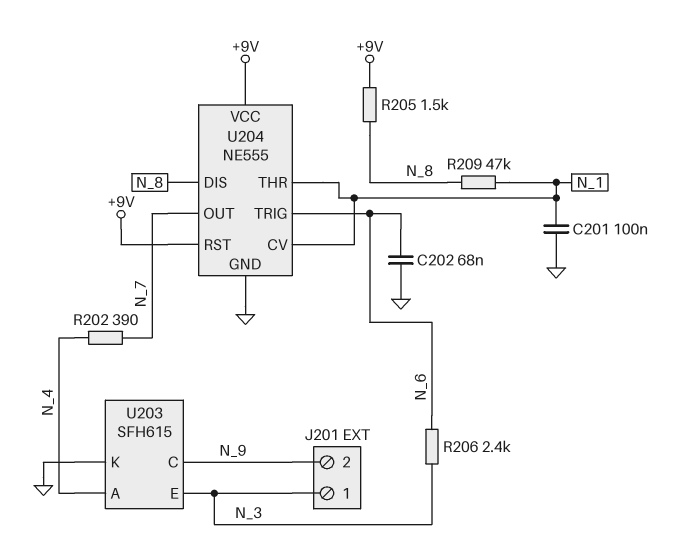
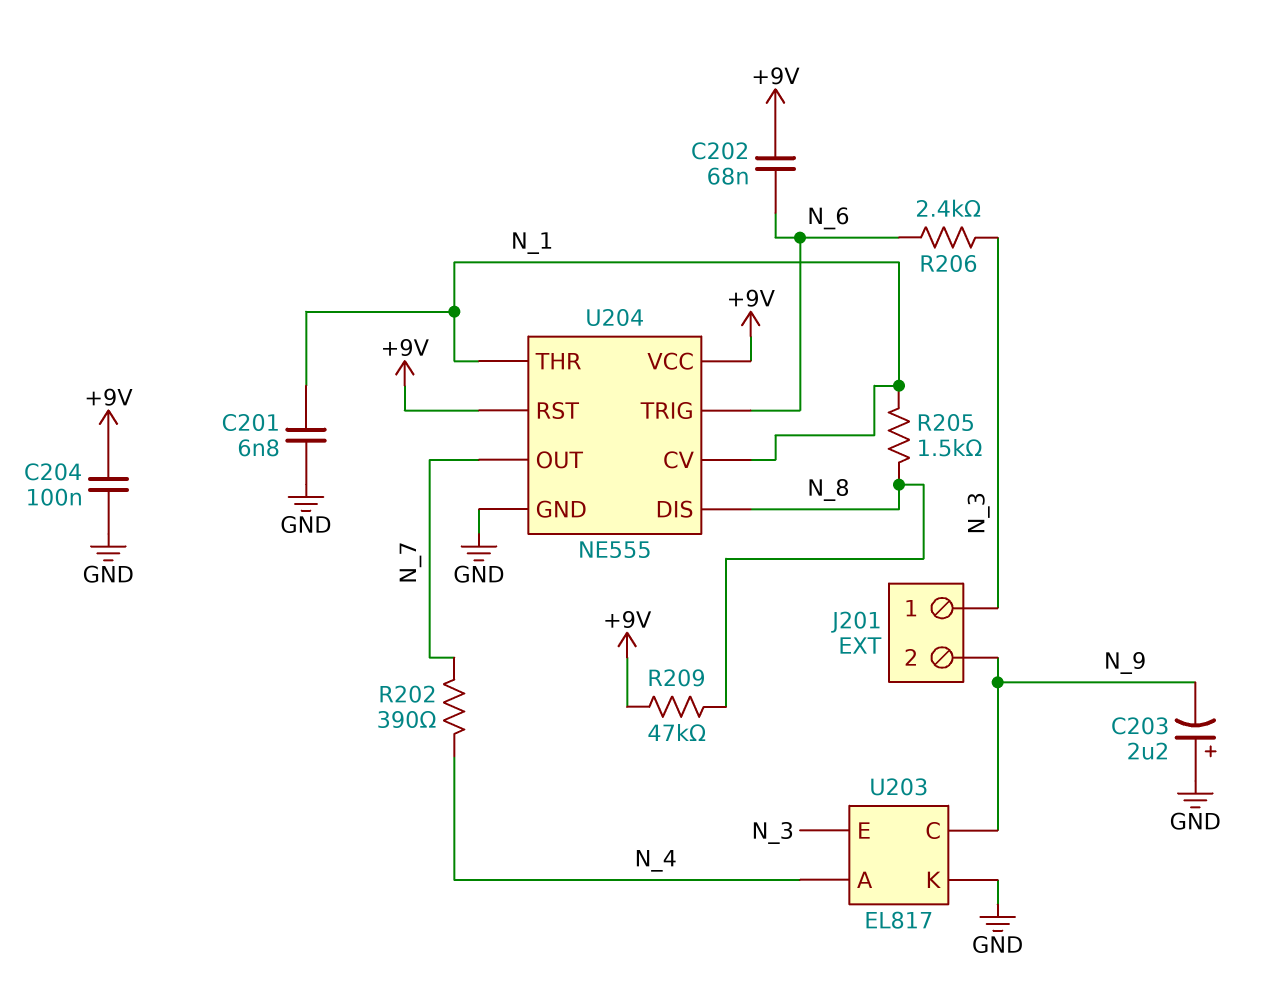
C201: 100nF (GND, N_1) -> 6.8nF (GND, N_1)
C202: 68nF (GND, N_6) -> 68nF (+9V, N_6)
C203: none -> 2.2uF (plus GND, minus N_9)
C204: none -> 100nF (+9V, GND)
R205: 1.5k (+9V, N_8) -> 1.5k (N_1, N_8)
R209: 47k (N_1, N_8) -> 47k (+9V, N_8)
U203: SFH615 -> EL817

